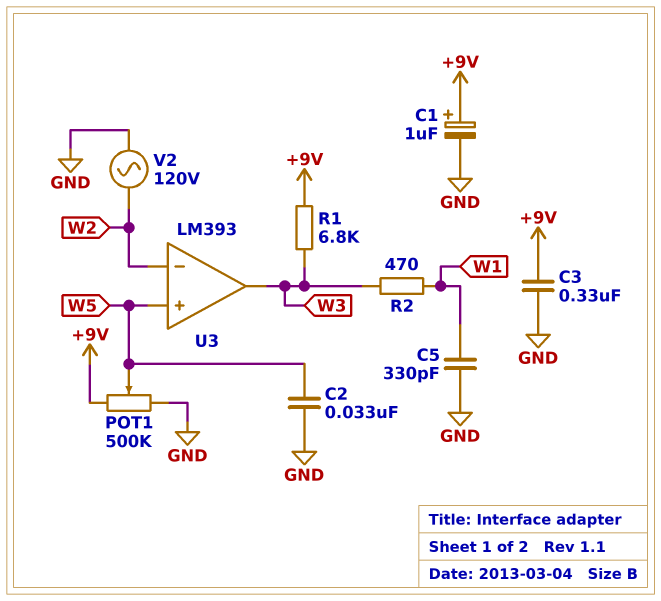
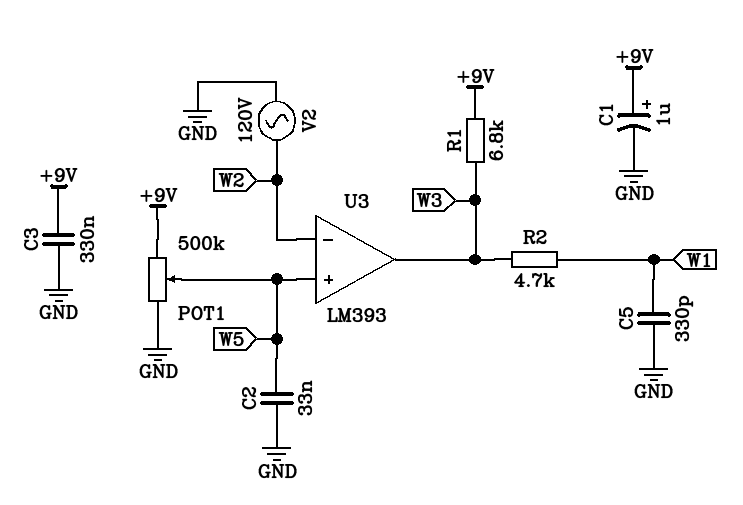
R2: 470 (W1, W3) -> 4.7k (W1, W3)

